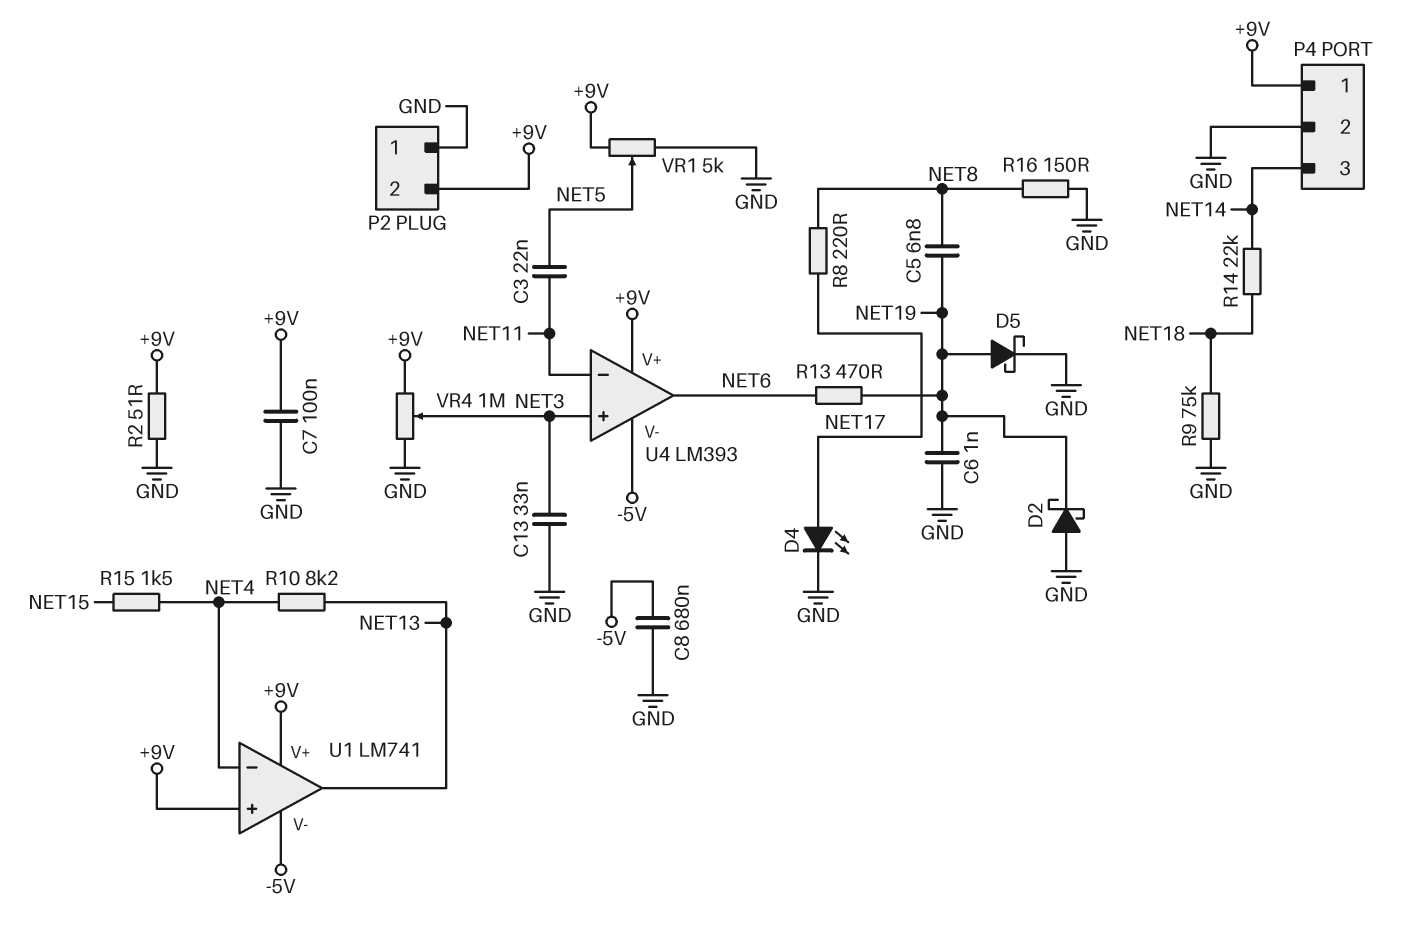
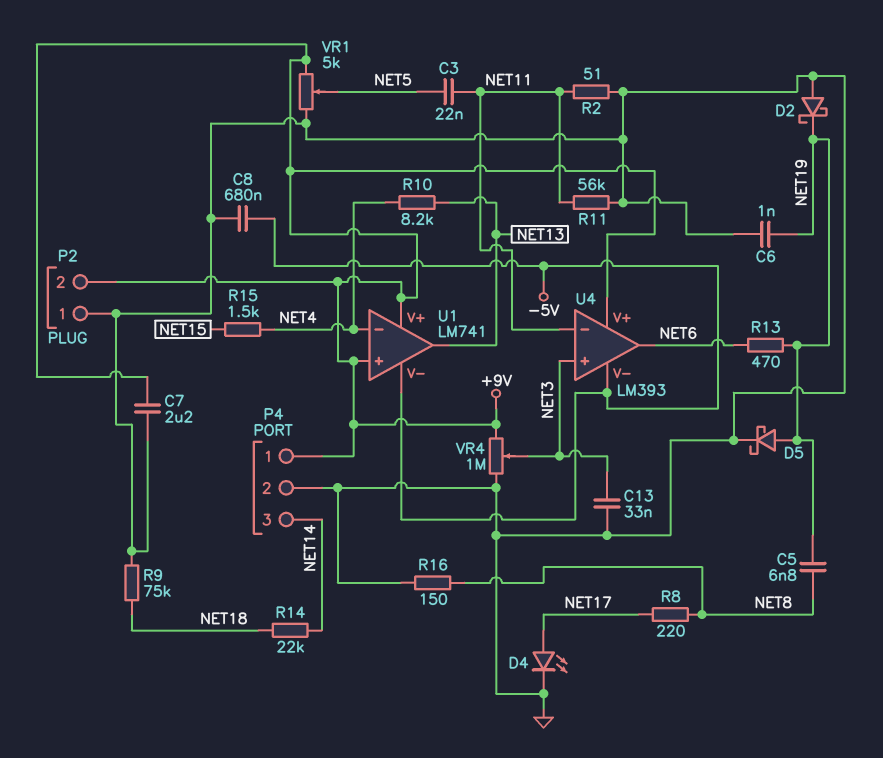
C7: 100nF (+9V, GND) -> 2.2uF (+9V, GND)
R2: 51 (+9V, GND) -> 51 (GND, NET11)
R11: none -> 56k (GND, NET11)

